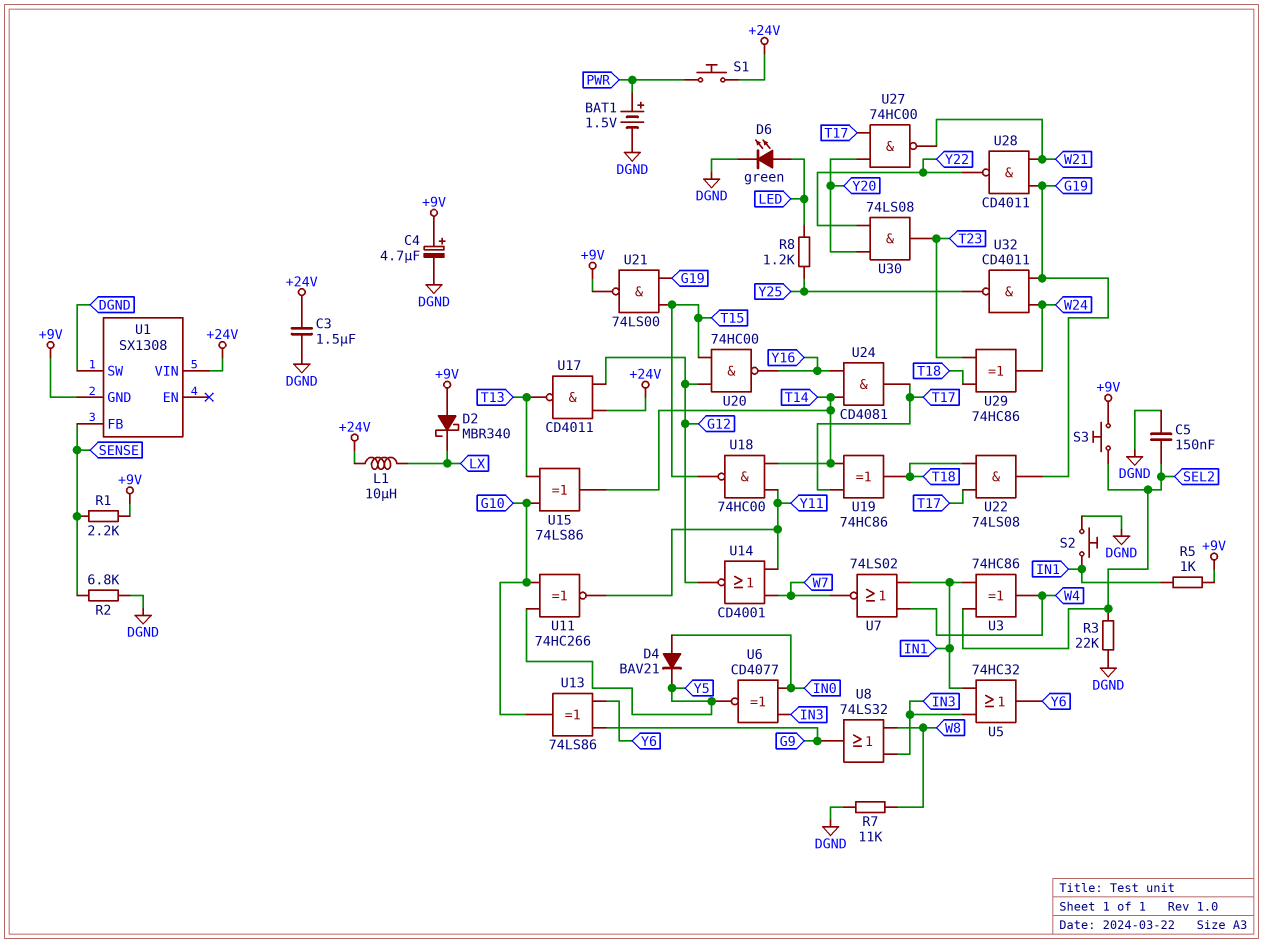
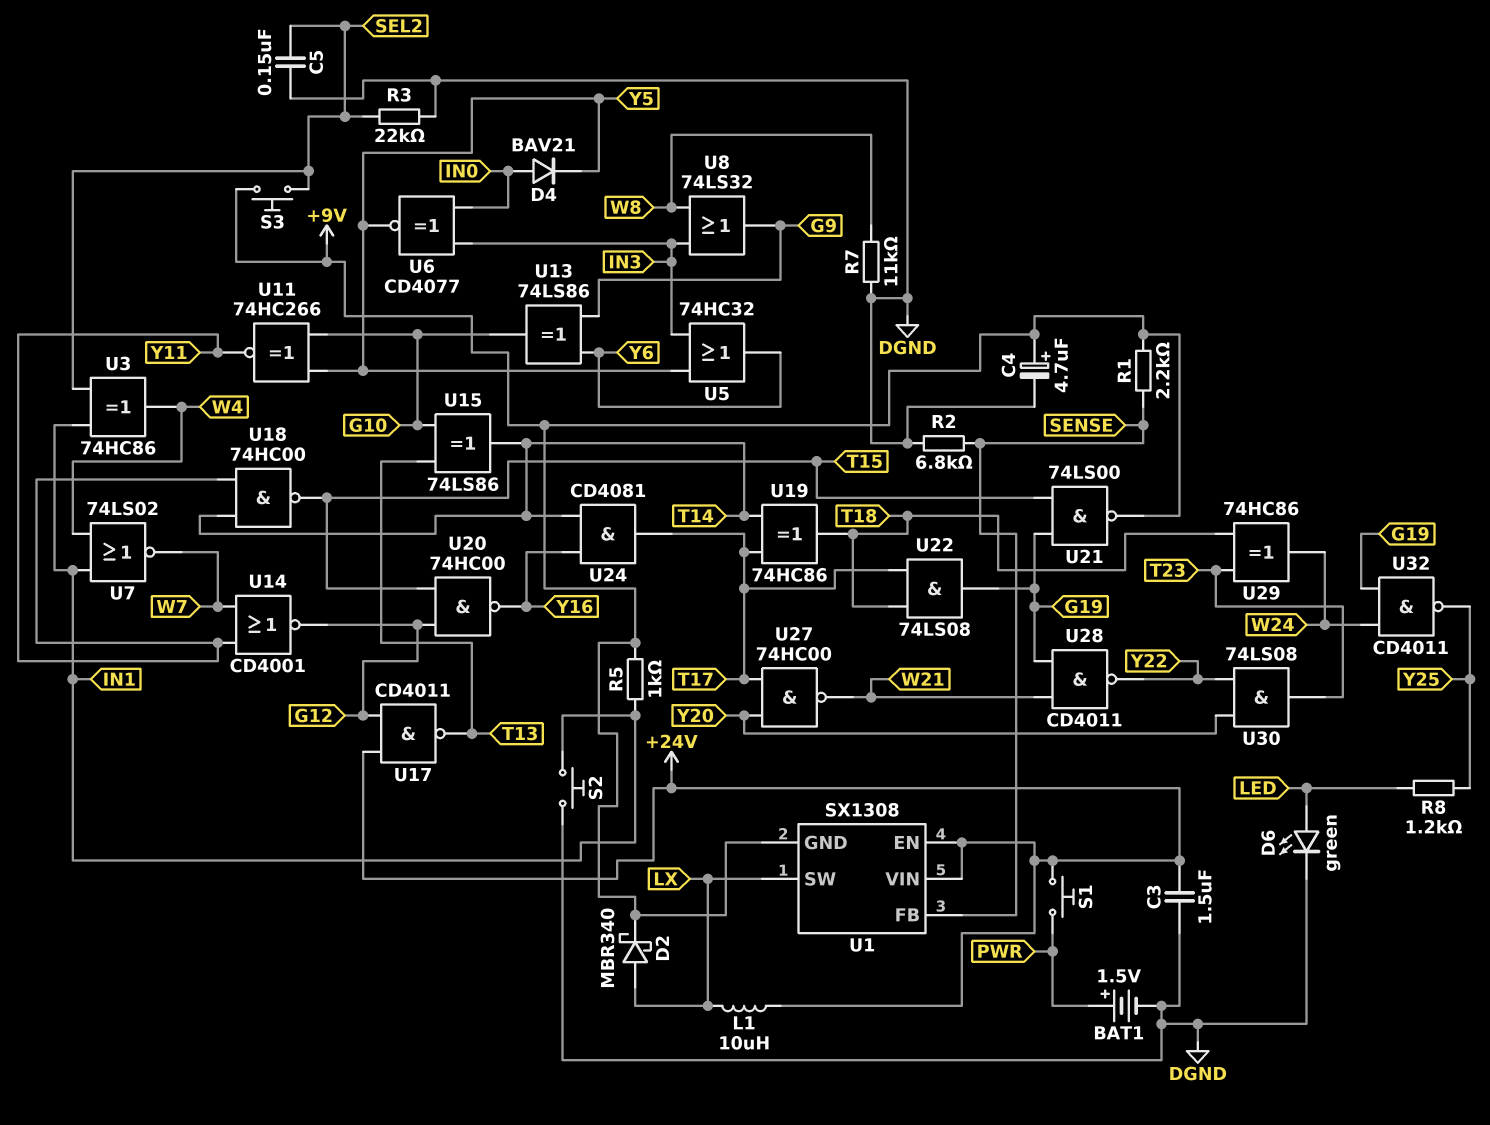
D2: schottky MBR340 (A +9V, K LX) -> schottky MBR340 (A LX, K +9V)
U1 pin EN: none -> +24V
U1 pin SW: DGND -> LX
U5: OR 74HC32 (in IN1, in IN3, out Y6) -> OR 74HC32 (in IN3, in Y5, out Y6)

